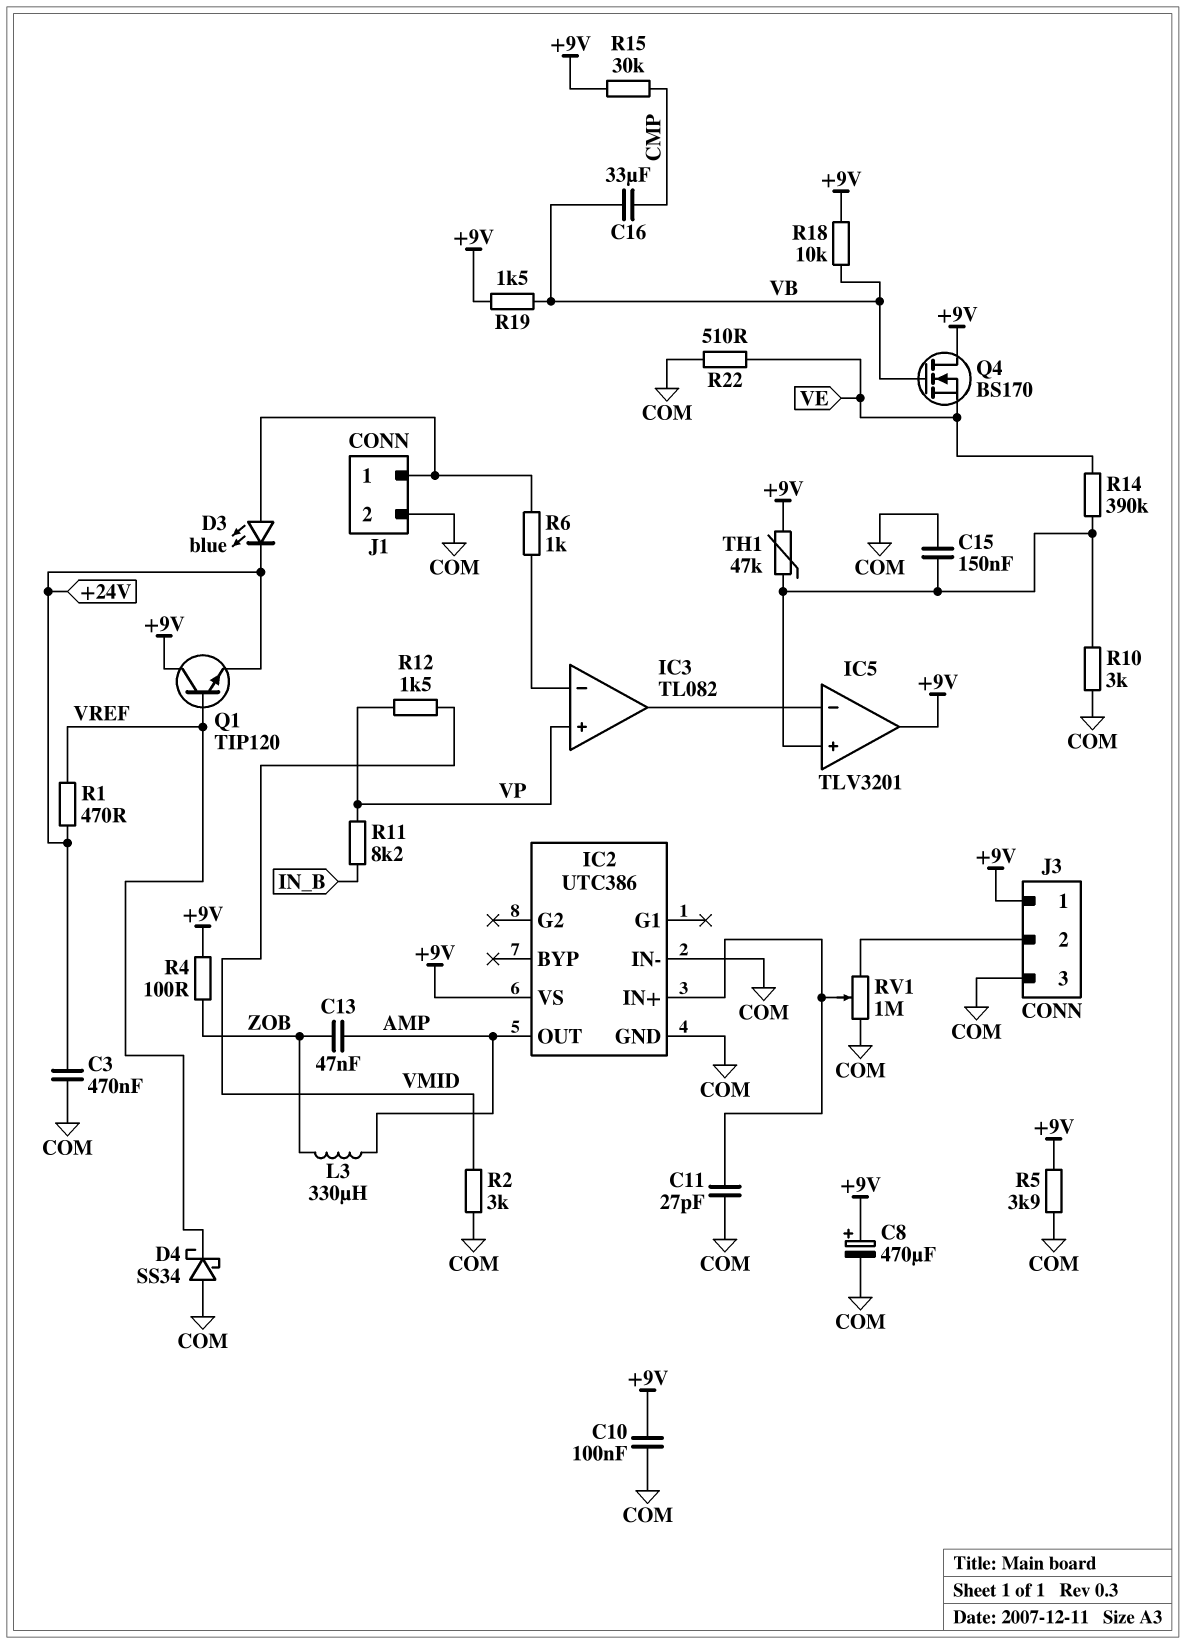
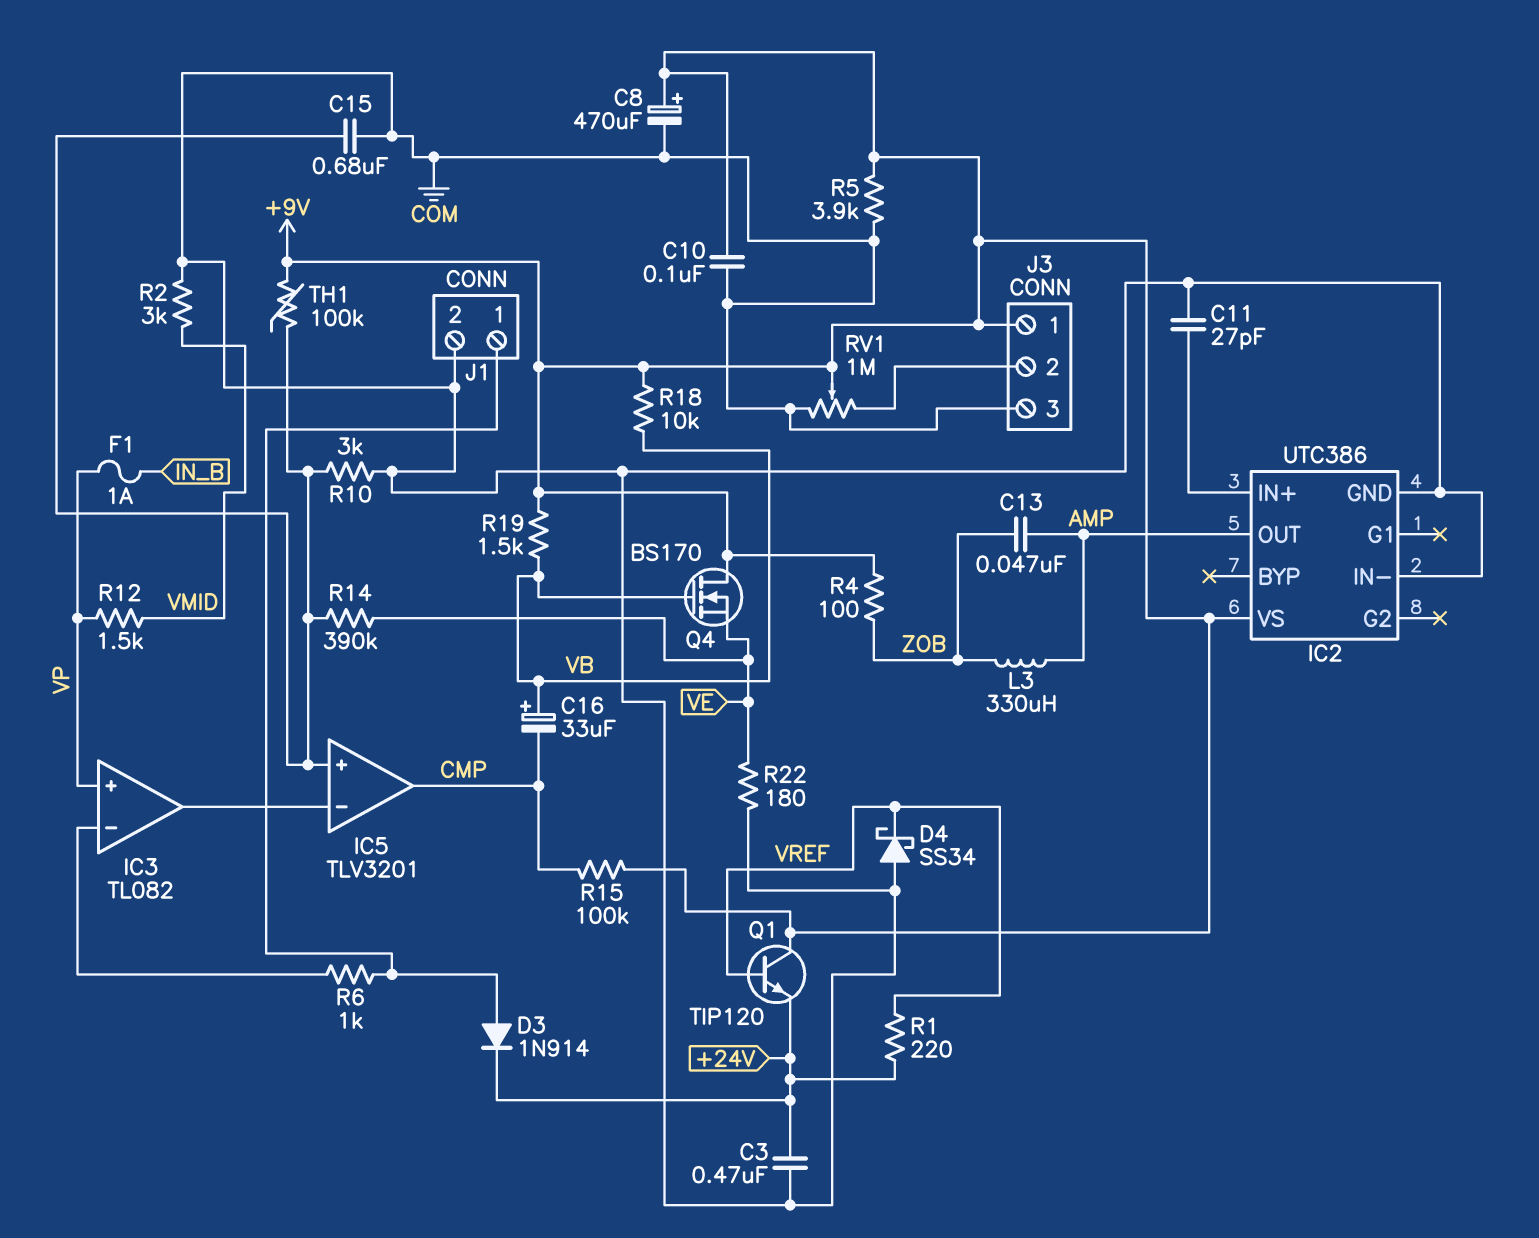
C15: 150nF (COM, IC5/in+) -> 680nF (COM, IC5/in+)
C16: 33uF (CMP, VB) -> 33uF (plus VB, minus CMP)
D3: LED blue (A J1/1, K +24V) -> diode 1N914 (A J1/1, K +24V)
F1: none -> 1A (IN_B, VP)
IC5 pin out: +9V -> CMP
R1: 470 (+24V, VREF) -> 220 (+24V, VREF)
R11: 8.2k (IN_B, VP) -> none
R15: 30k (+9V, CMP) -> 100k (+9V, CMP)
R22: 510 (COM, VE) -> 180 (COM, VE)
RV1: 1M (COM, J3/2, wiper IC2/IN+) -> 1M (COM, J3/2, wiper +9V)
TH1: 47k (+9V, IC5/in+) -> 100k (+9V, IC5/in+)

